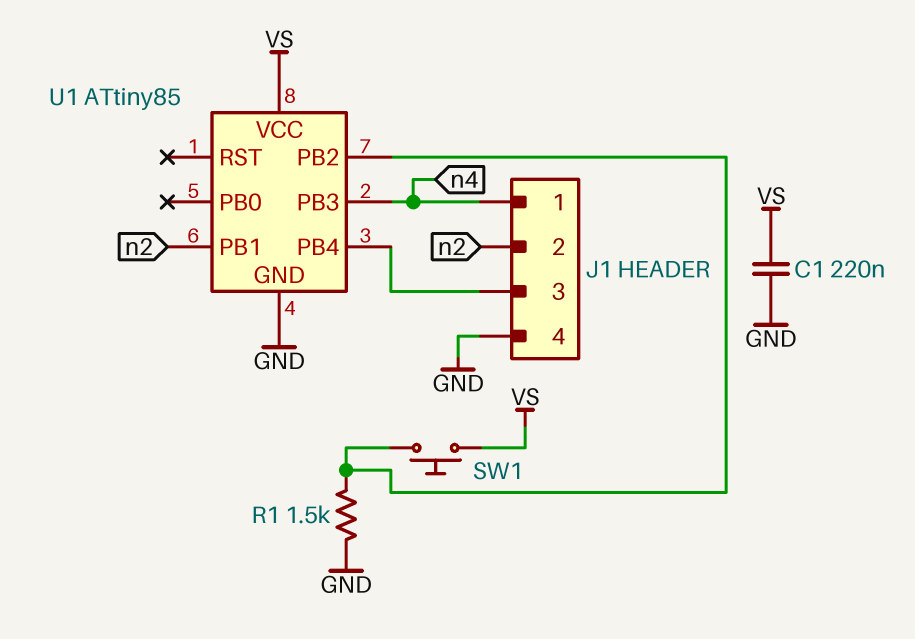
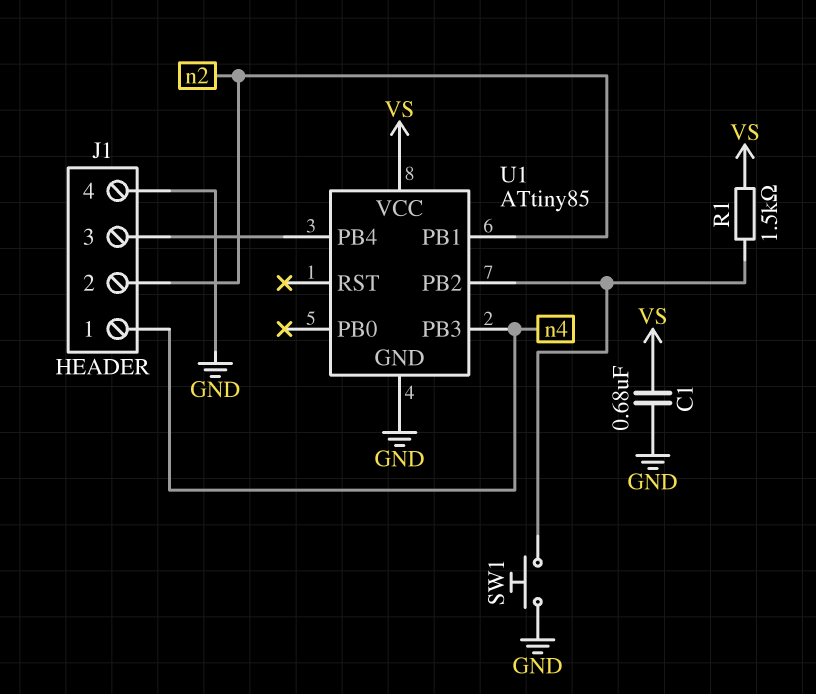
C1: 220nF (GND, VS) -> 680nF (GND, VS)
R1: 1.5k (GND, U1/PB2) -> 1.5k (U1/PB2, VS)
SW1: button (U1/PB2, VS) -> button (GND, U1/PB2)

